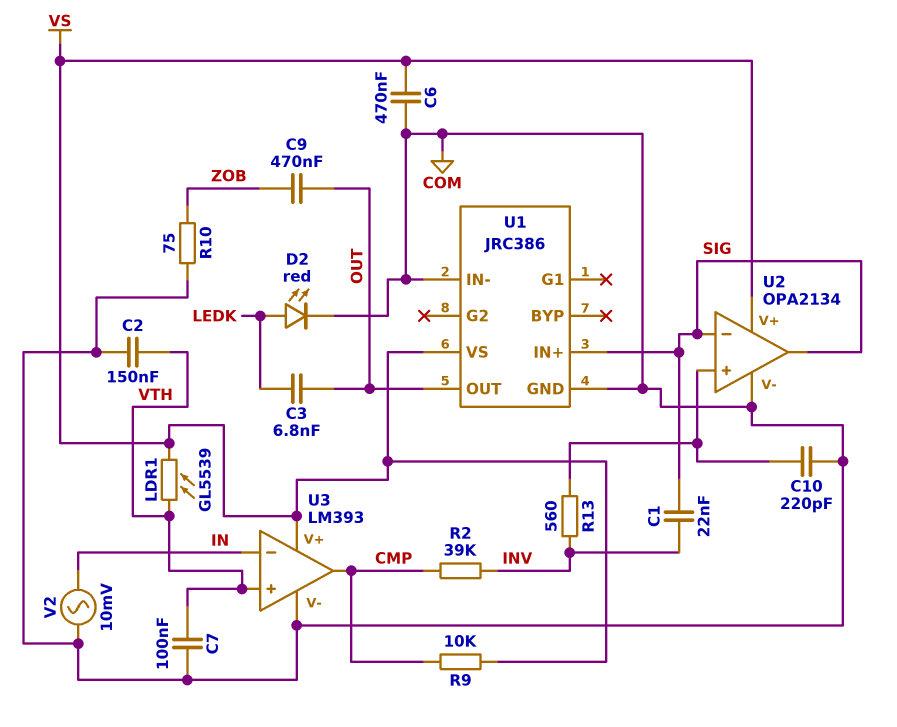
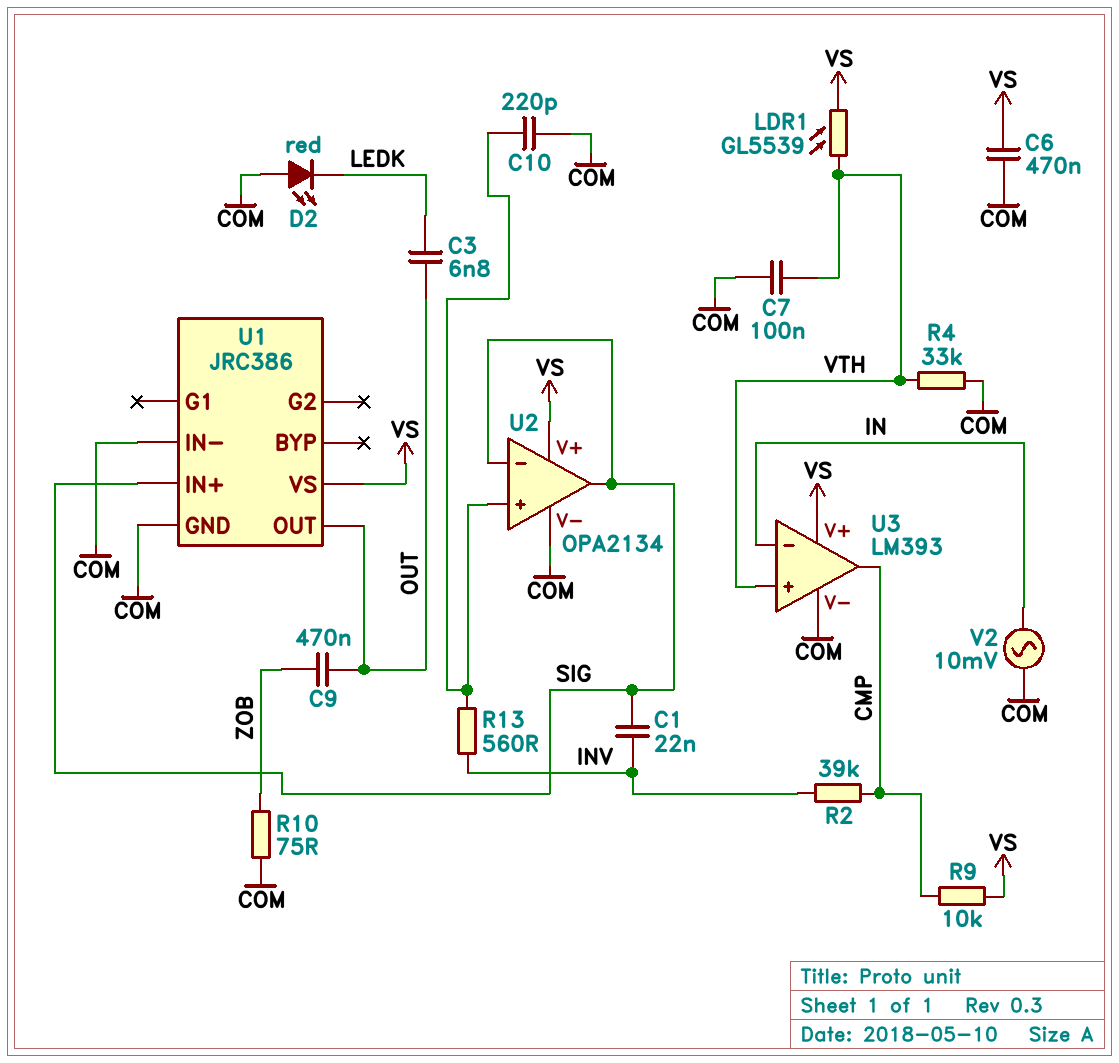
C2: 150nF (COM, VTH) -> none
D2: LED red (A LEDK, K COM) -> LED red (A COM, K LEDK)
R4: none -> 33k (COM, VTH)

